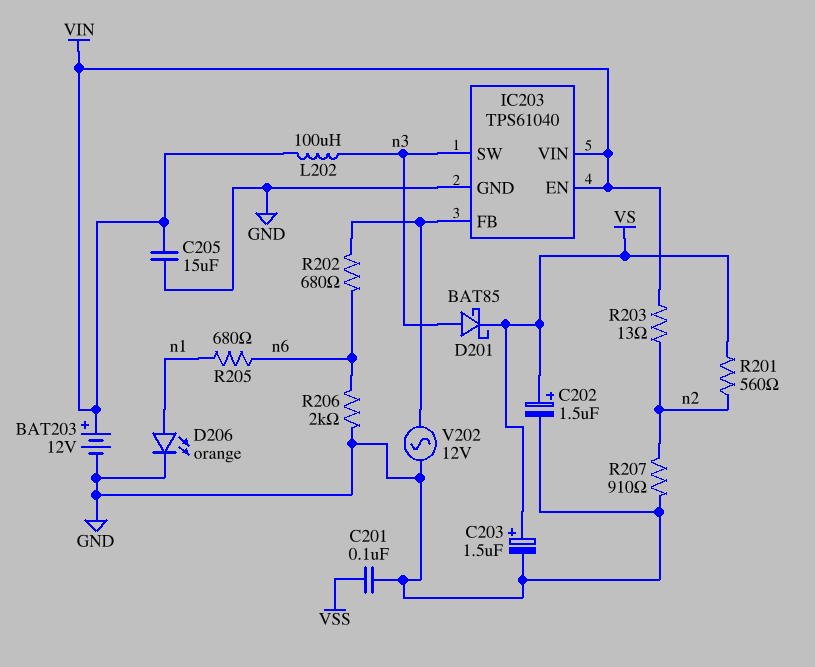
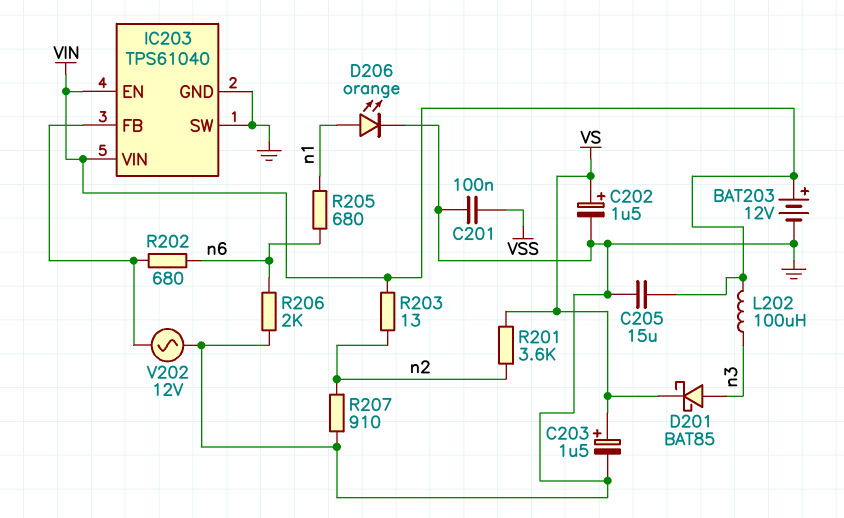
IC203 pin SW: n3 -> GND
R201: 560 (VS, n2) -> 3.6k (VS, n2)

